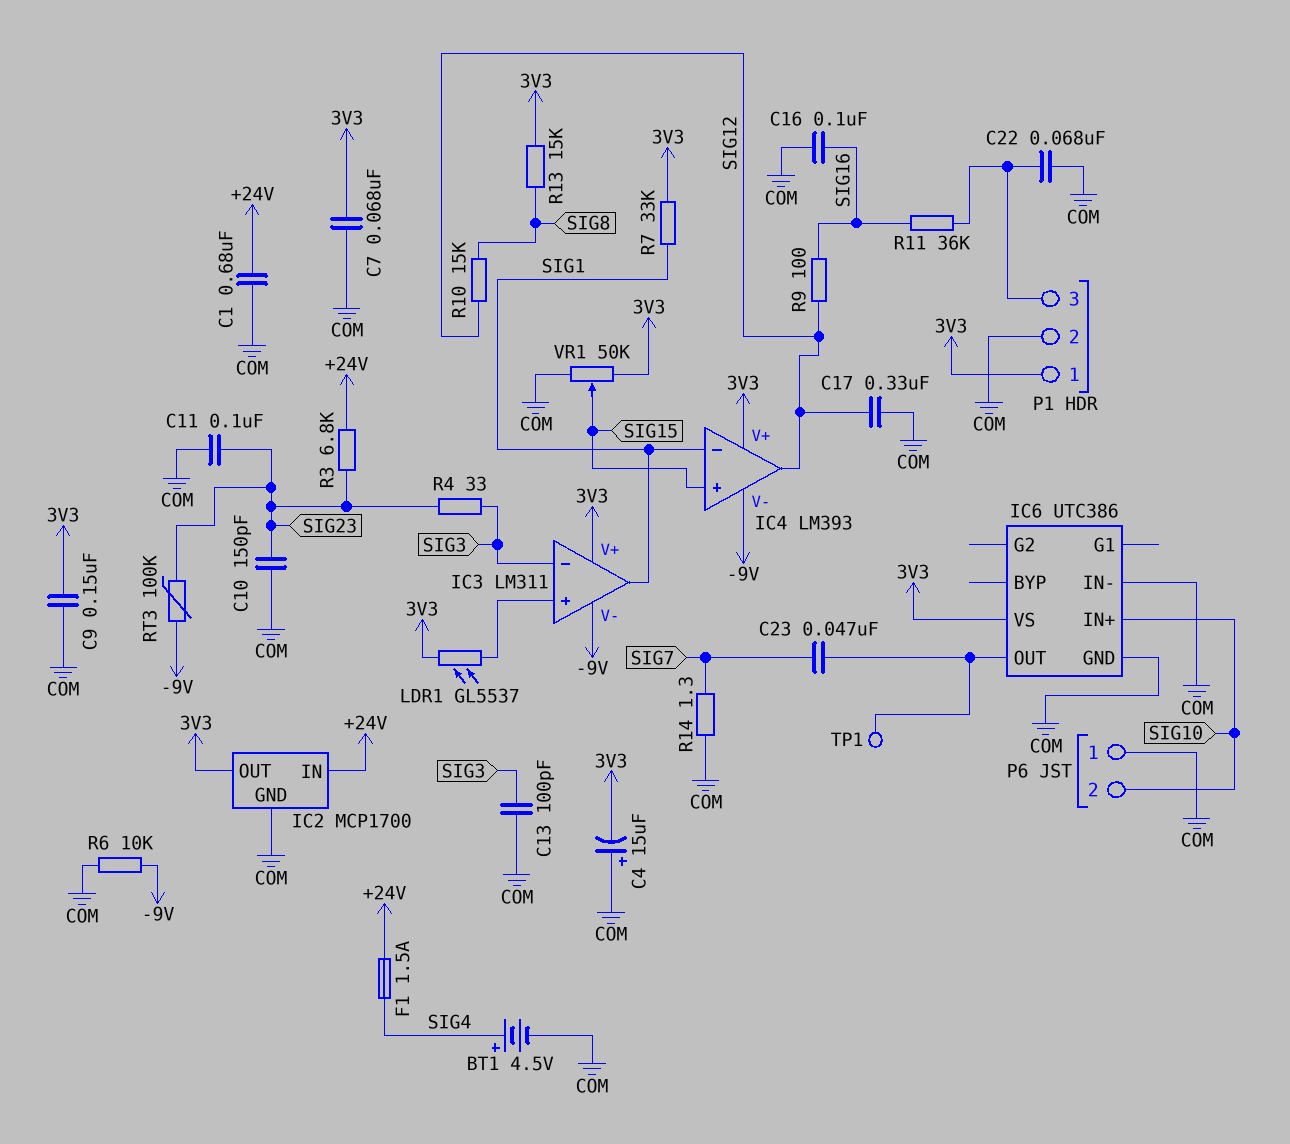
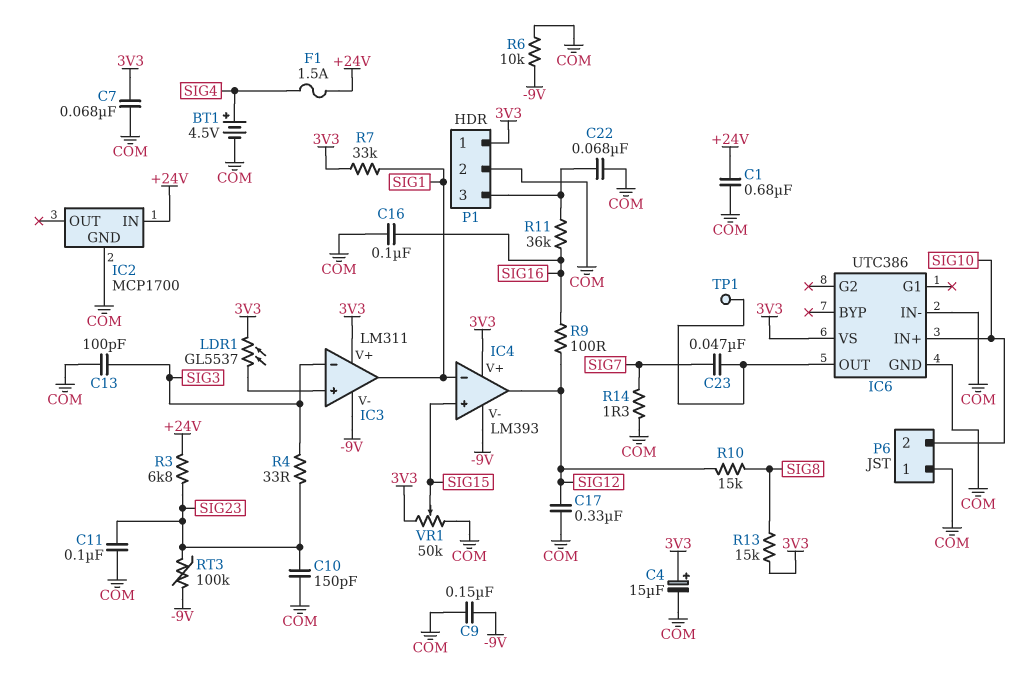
C4: 15uF (plus COM, minus 3V3) -> 15uF (plus 3V3, minus COM)
C9: 150nF (3V3, COM) -> 150nF (-9V, COM)
IC2 pin OUT: 3V3 -> none

